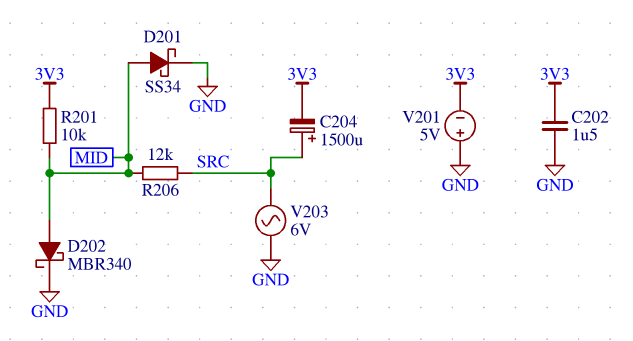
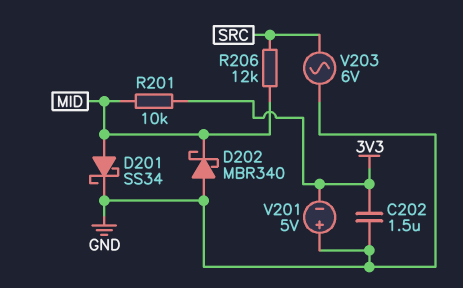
C204: 1500uF (plus SRC, minus 3V3) -> none
D202: schottky MBR340 (A MID, K GND) -> schottky MBR340 (A GND, K MID)

